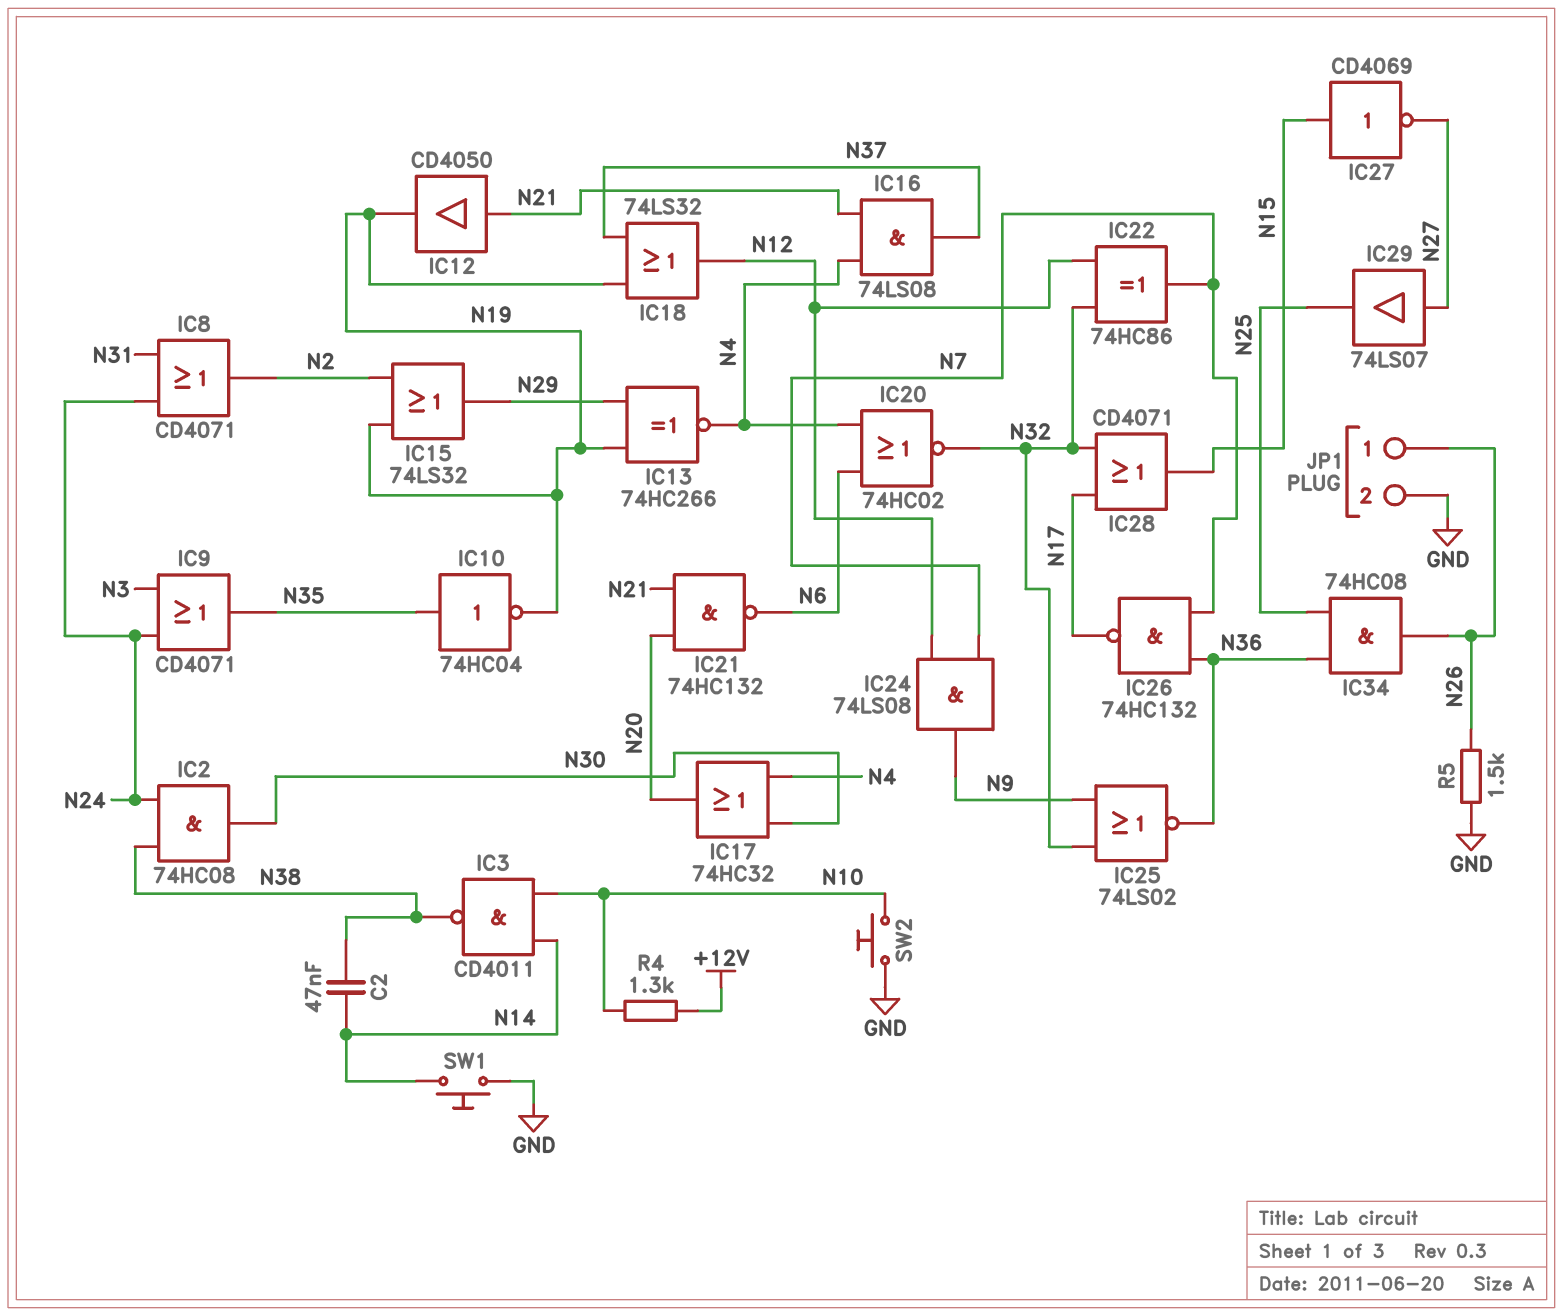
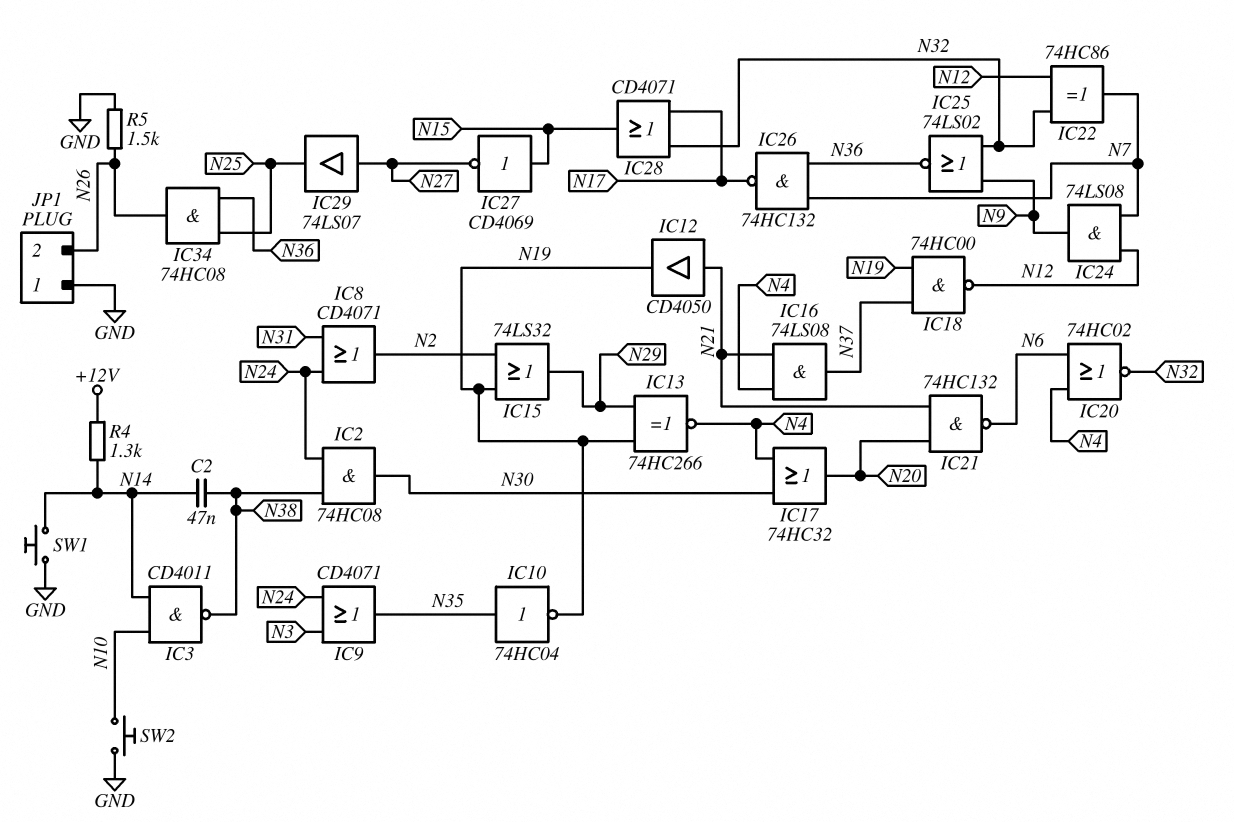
IC18: OR 74LS32 (in N19, in N37, out N12) -> NAND 74HC00 (in N19, in N37, out N12)
JP1 pin 1: N26 -> GND
JP1 pin 2: GND -> N26
R4: 1.3k (+12V, N10) -> 1.3k (+12V, N14)

